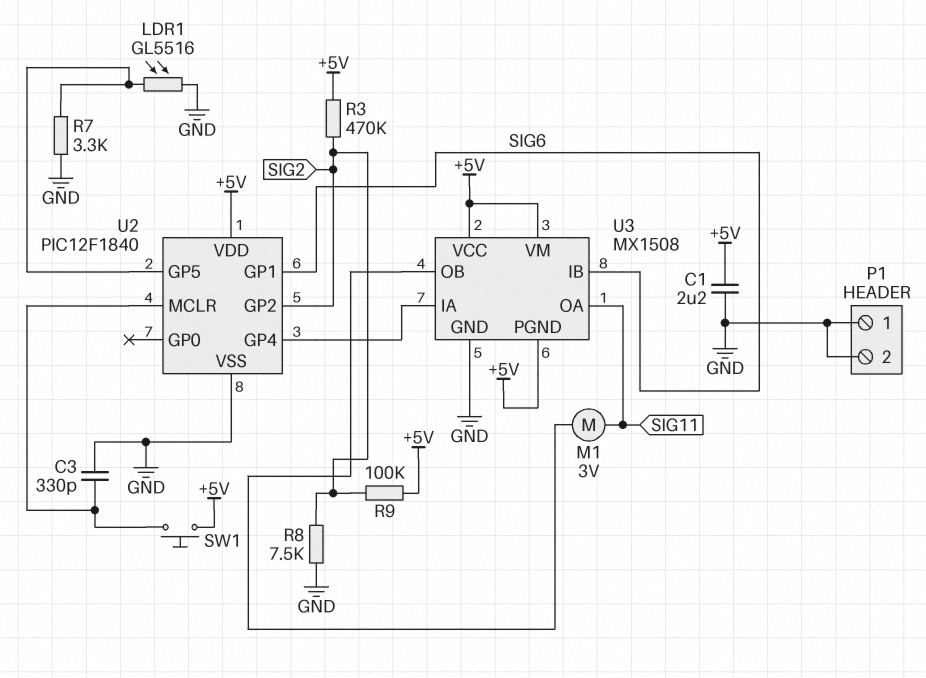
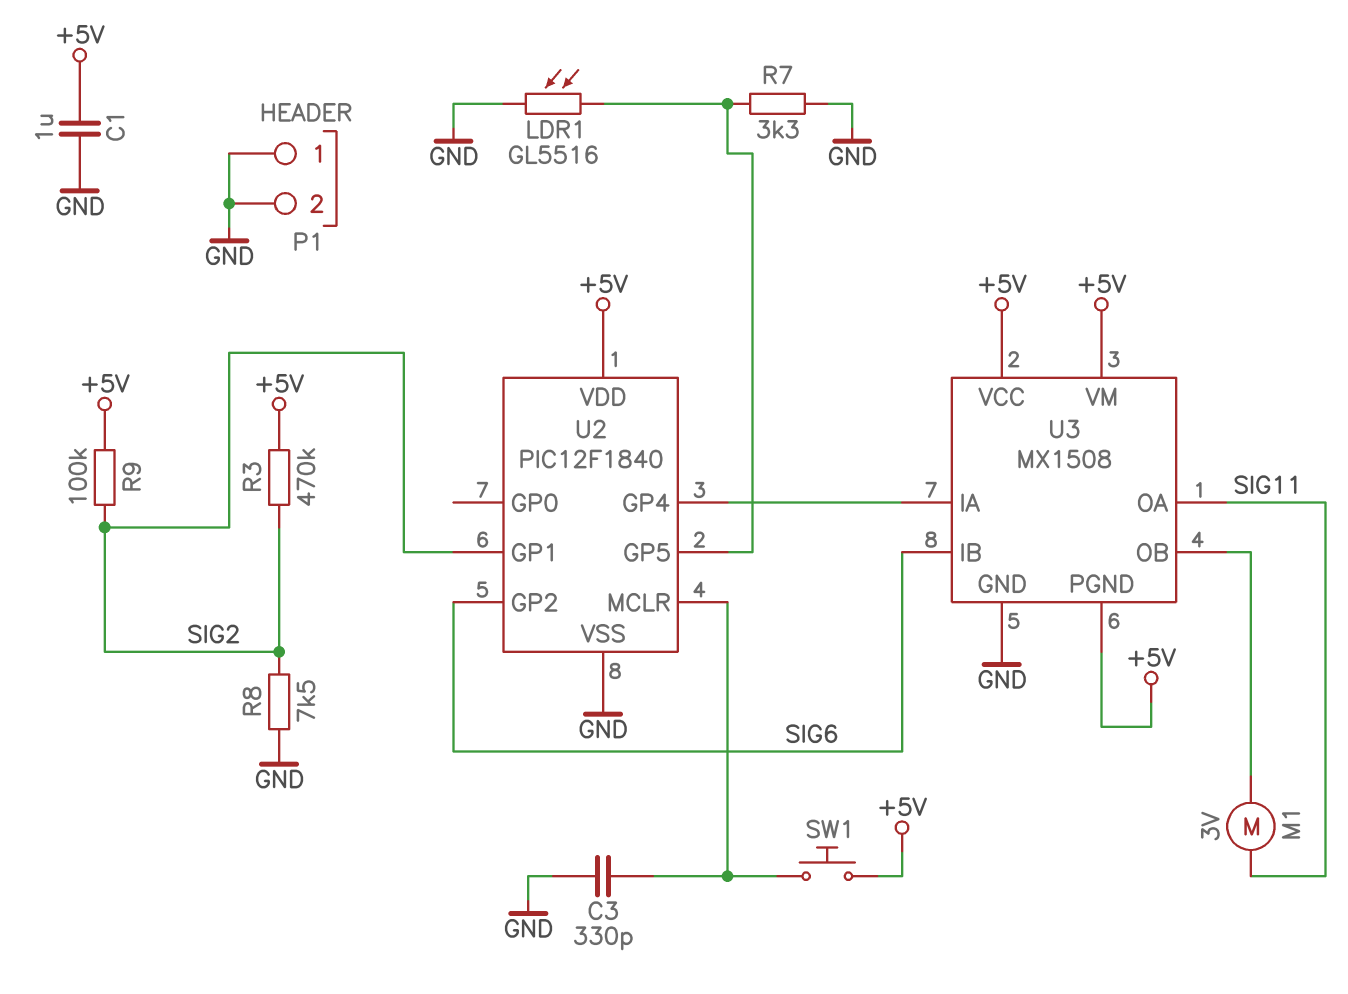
C1: 2.2uF (+5V, GND) -> 1uF (+5V, GND)
U2 pin GP1: SIG6 -> SIG2
U2 pin GP2: SIG2 -> SIG6

